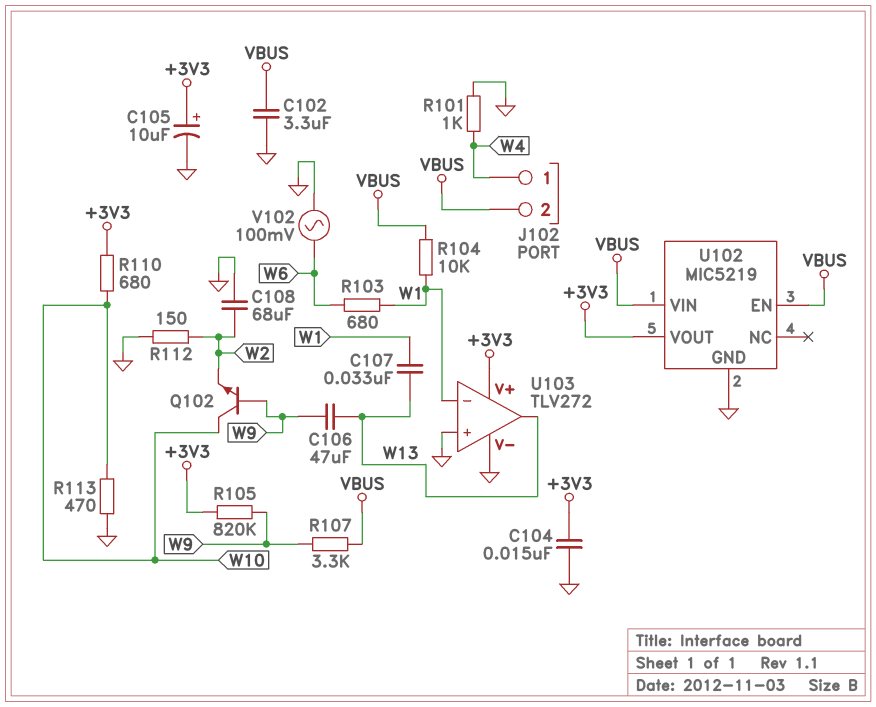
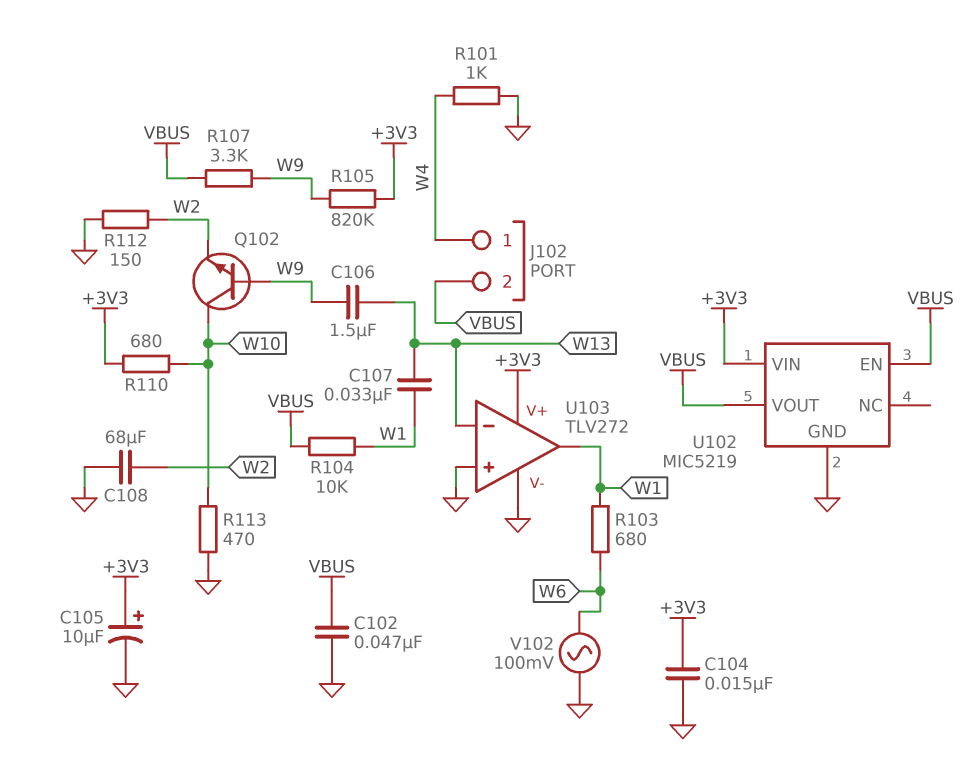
C102: 3.3uF (GND, VBUS) -> 47nF (GND, VBUS)
C106: 47uF (W9, W13) -> 1.5uF (W9, W13)
U102 pin VIN: VBUS -> +3V3
U102 pin VOUT: +3V3 -> VBUS
U103 pin in-: W1 -> W13
U103 pin out: W13 -> W1

